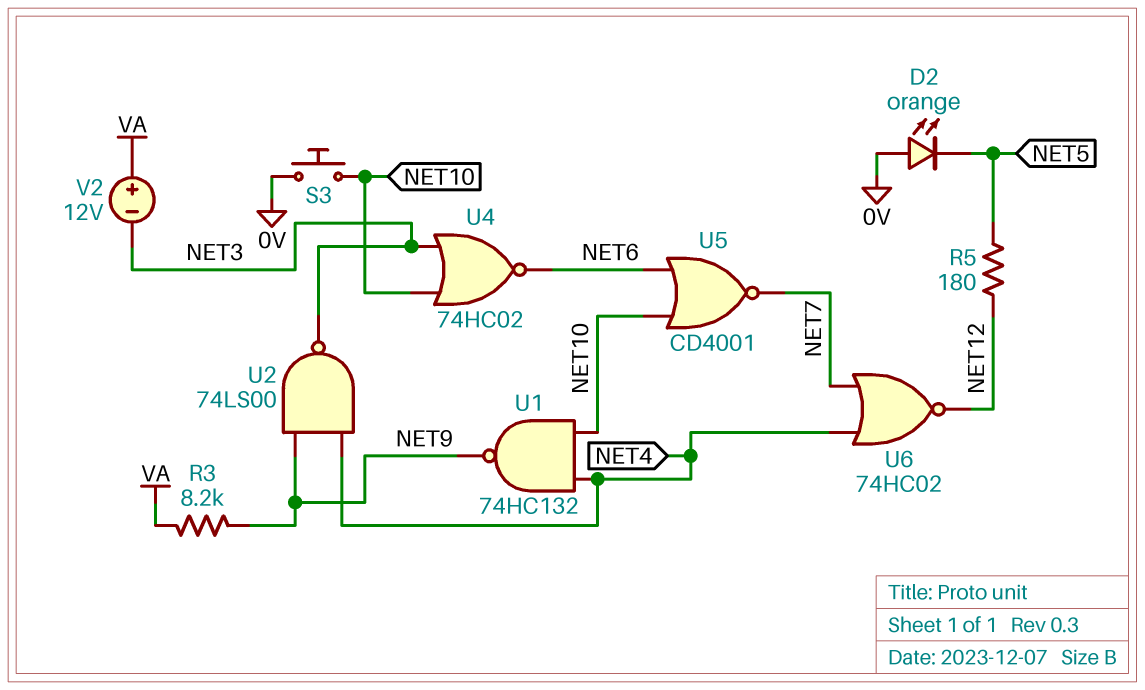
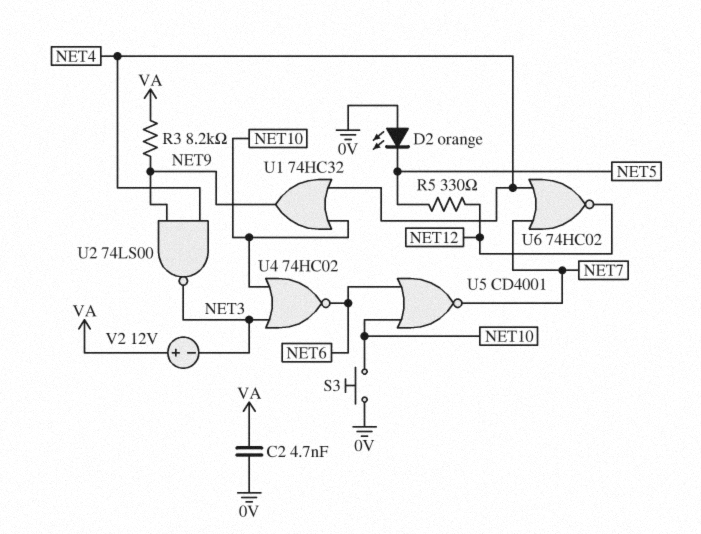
C2: none -> 4.7nF (0V, VA)
R5: 180 (NET5, NET12) -> 330 (NET5, NET12)
U1: NAND 74HC132 (in NET4, in NET10, out NET9) -> OR 74HC32 (in NET4, in NET10, out NET9)

